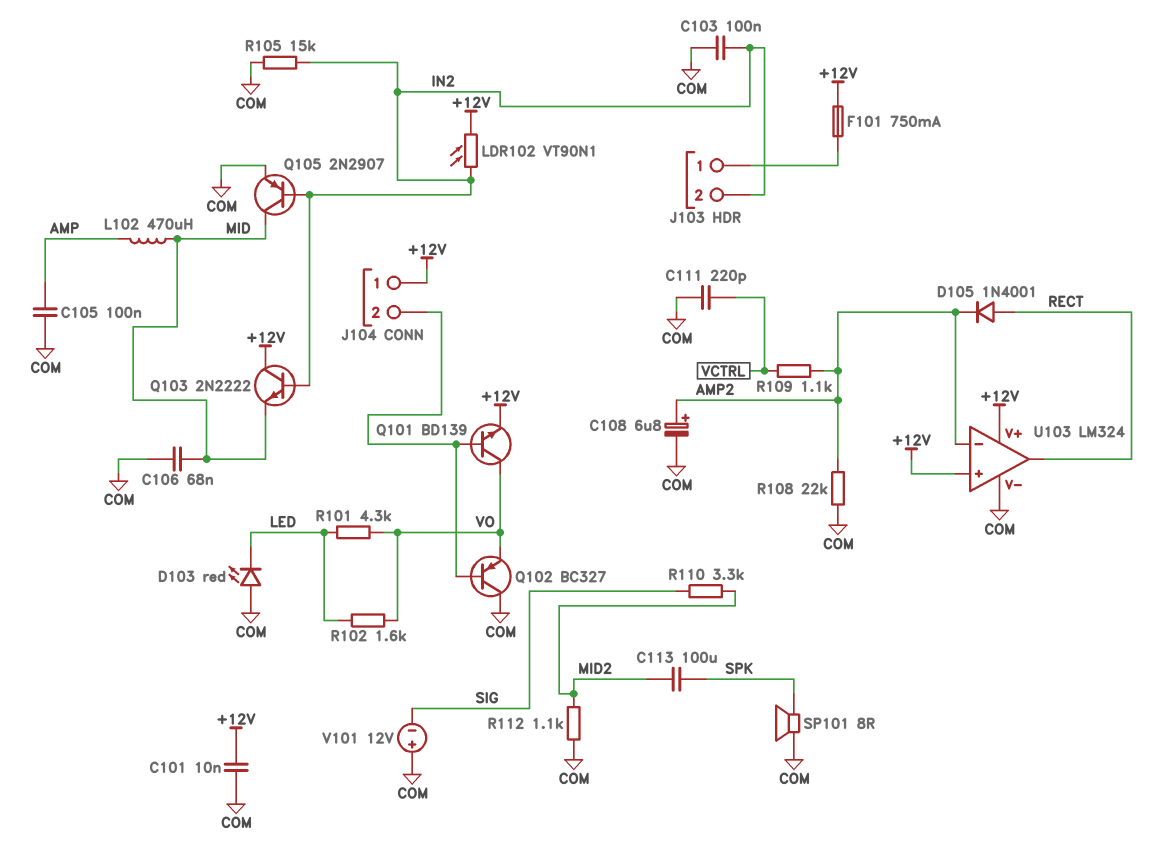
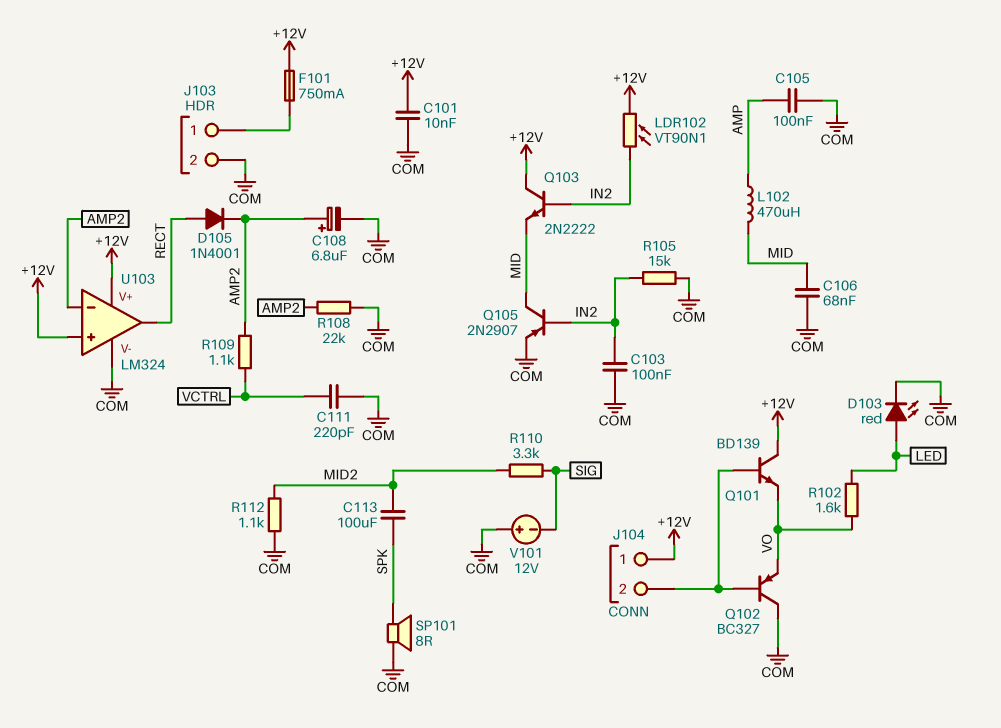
D103: LED red (A COM, K LED) -> LED red (A LED, K COM)
J103 pin 2: IN2 -> COM
Q101: NPN BD139 (B J104/2, C VO, E +12V) -> NPN BD139 (B J104/2, C +12V, E VO)
R101: 4.3k (LED, VO) -> none

